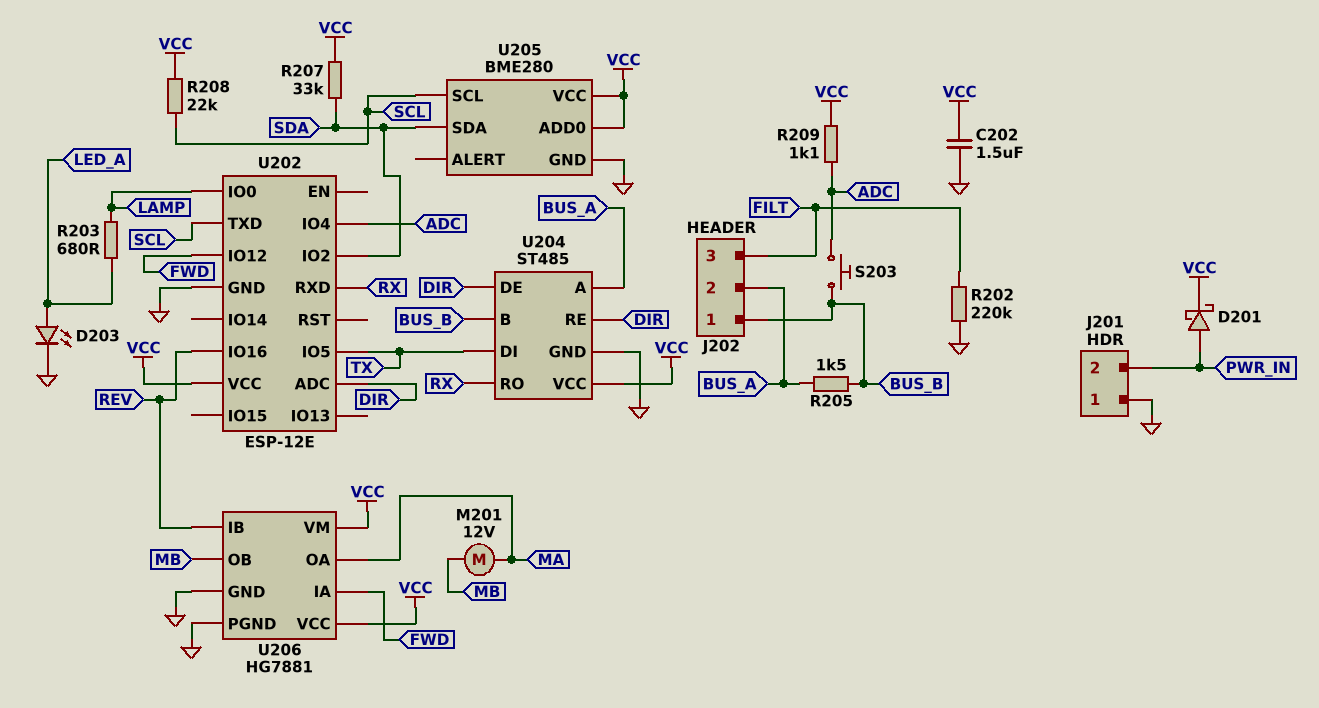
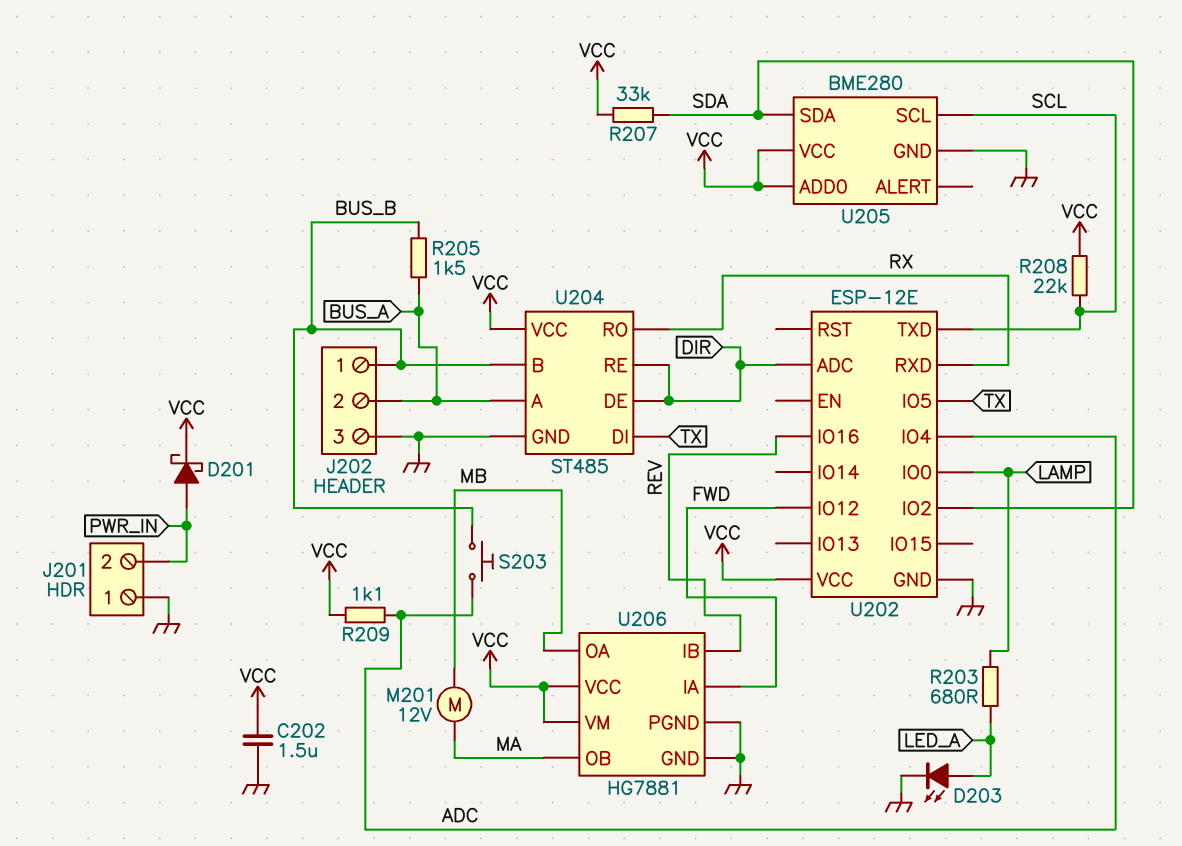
J202 pin 3: FILT -> GND
R202: 220k (FILT, GND) -> none
U206 pin OA: MA -> MB
U206 pin OB: MB -> MA

